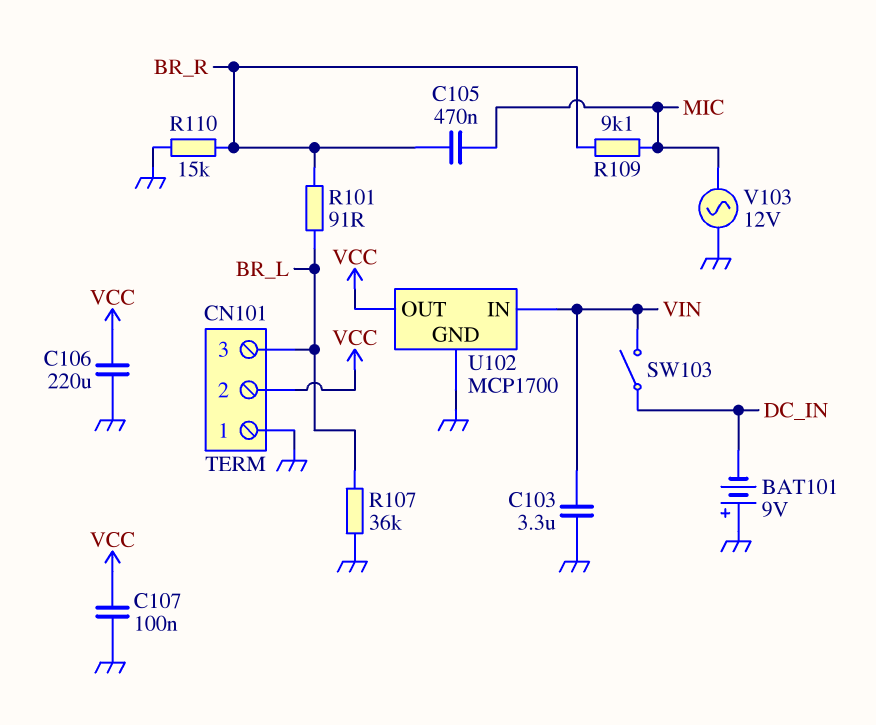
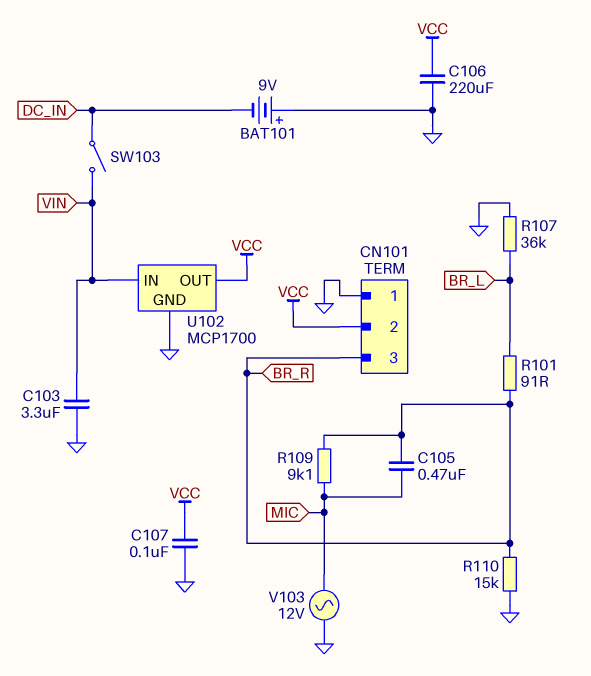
CN101 pin 3: BR_L -> BR_R

